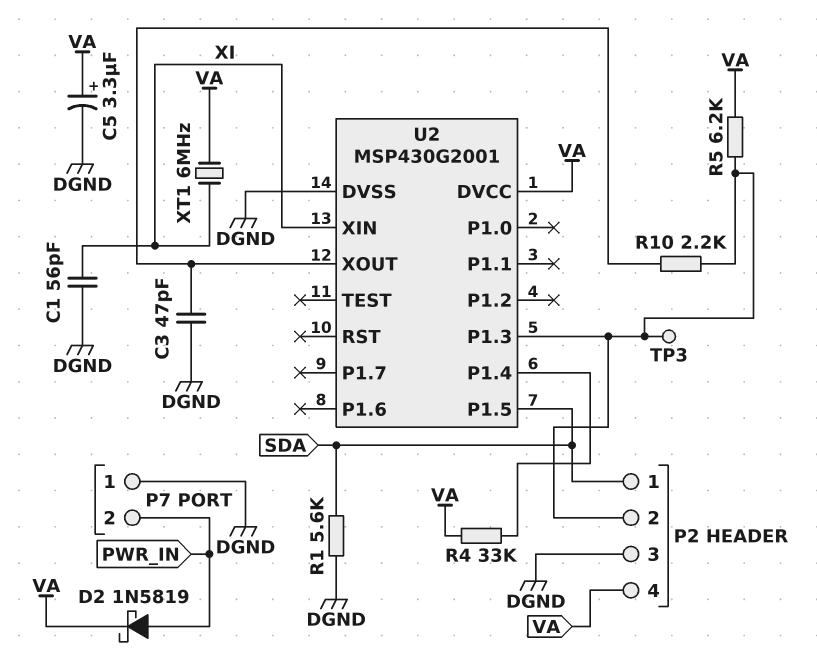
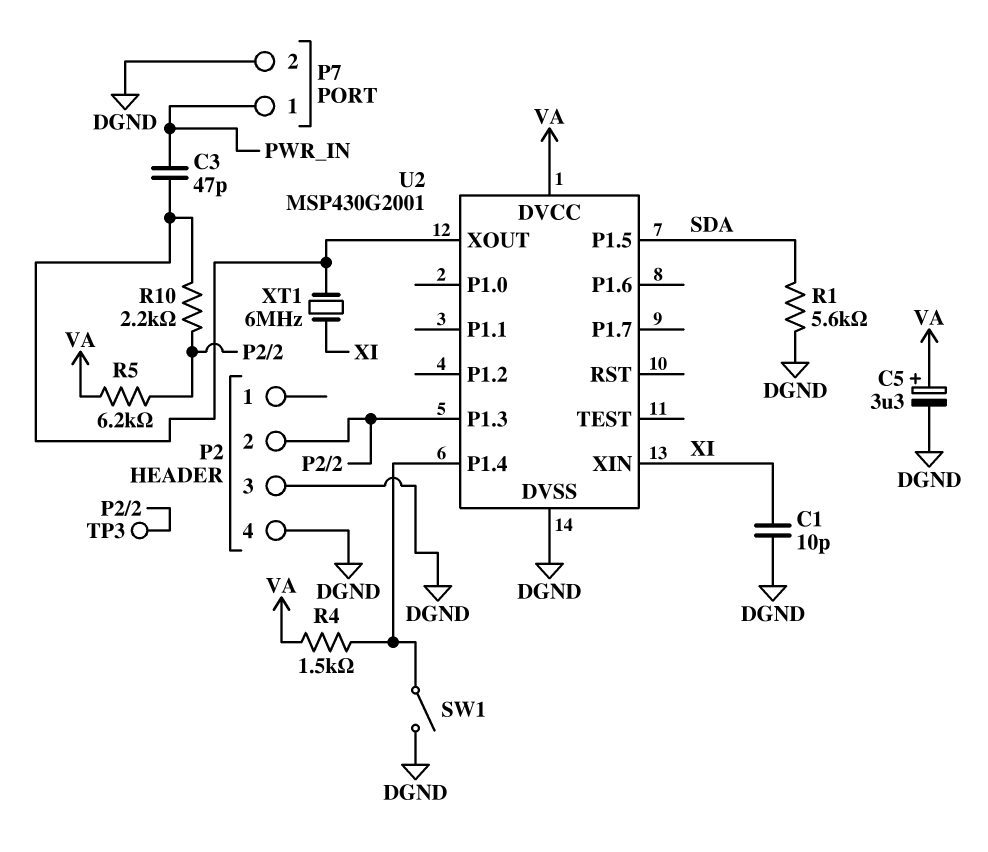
C1: 56pF (DGND, XI) -> 10pF (DGND, XI)
C3: 47pF (DGND, U2/XOUT) -> 47pF (PWR_IN, U2/XOUT)
D2: schottky 1N5819 (A PWR_IN, K VA) -> none
P2 pin 1: SDA -> none
P2 pin 4: VA -> DGND
P7 pin 1: DGND -> PWR_IN
P7 pin 2: PWR_IN -> DGND
R4: 33k (U2/P1.4, VA) -> 1.5k (U2/P1.4, VA)
SW1: none -> switch (DGND, U2/P1.4)
XT1: 6MHz (VA, XI) -> 6MHz (U2/XOUT, XI)

